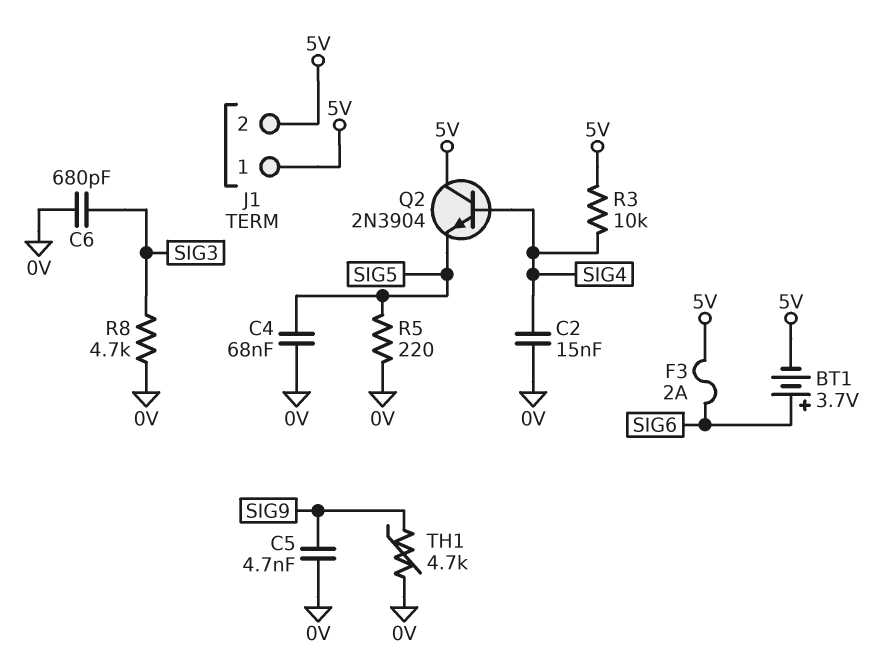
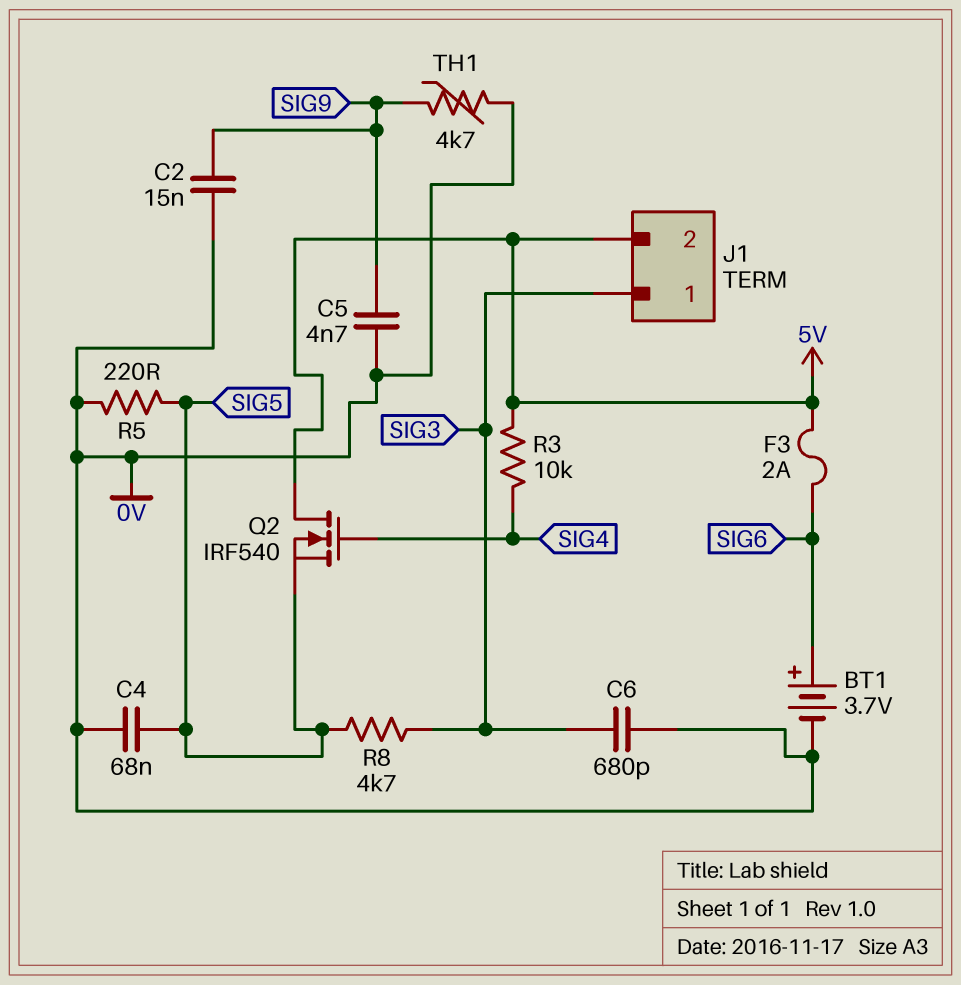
BT1: 3.7V (plus SIG6, minus 5V) -> 3.7V (plus SIG6, minus 0V)
C2: 15nF (0V, SIG4) -> 15nF (0V, SIG9)
J1 pin 1: 5V -> SIG3
Q2: NPN 2N3904 (B SIG4, C 5V, E SIG5) -> NMOS IRF540 (G SIG4, D 5V, S SIG5)
R8: 4.7k (0V, SIG3) -> 4.7k (SIG3, SIG5)

